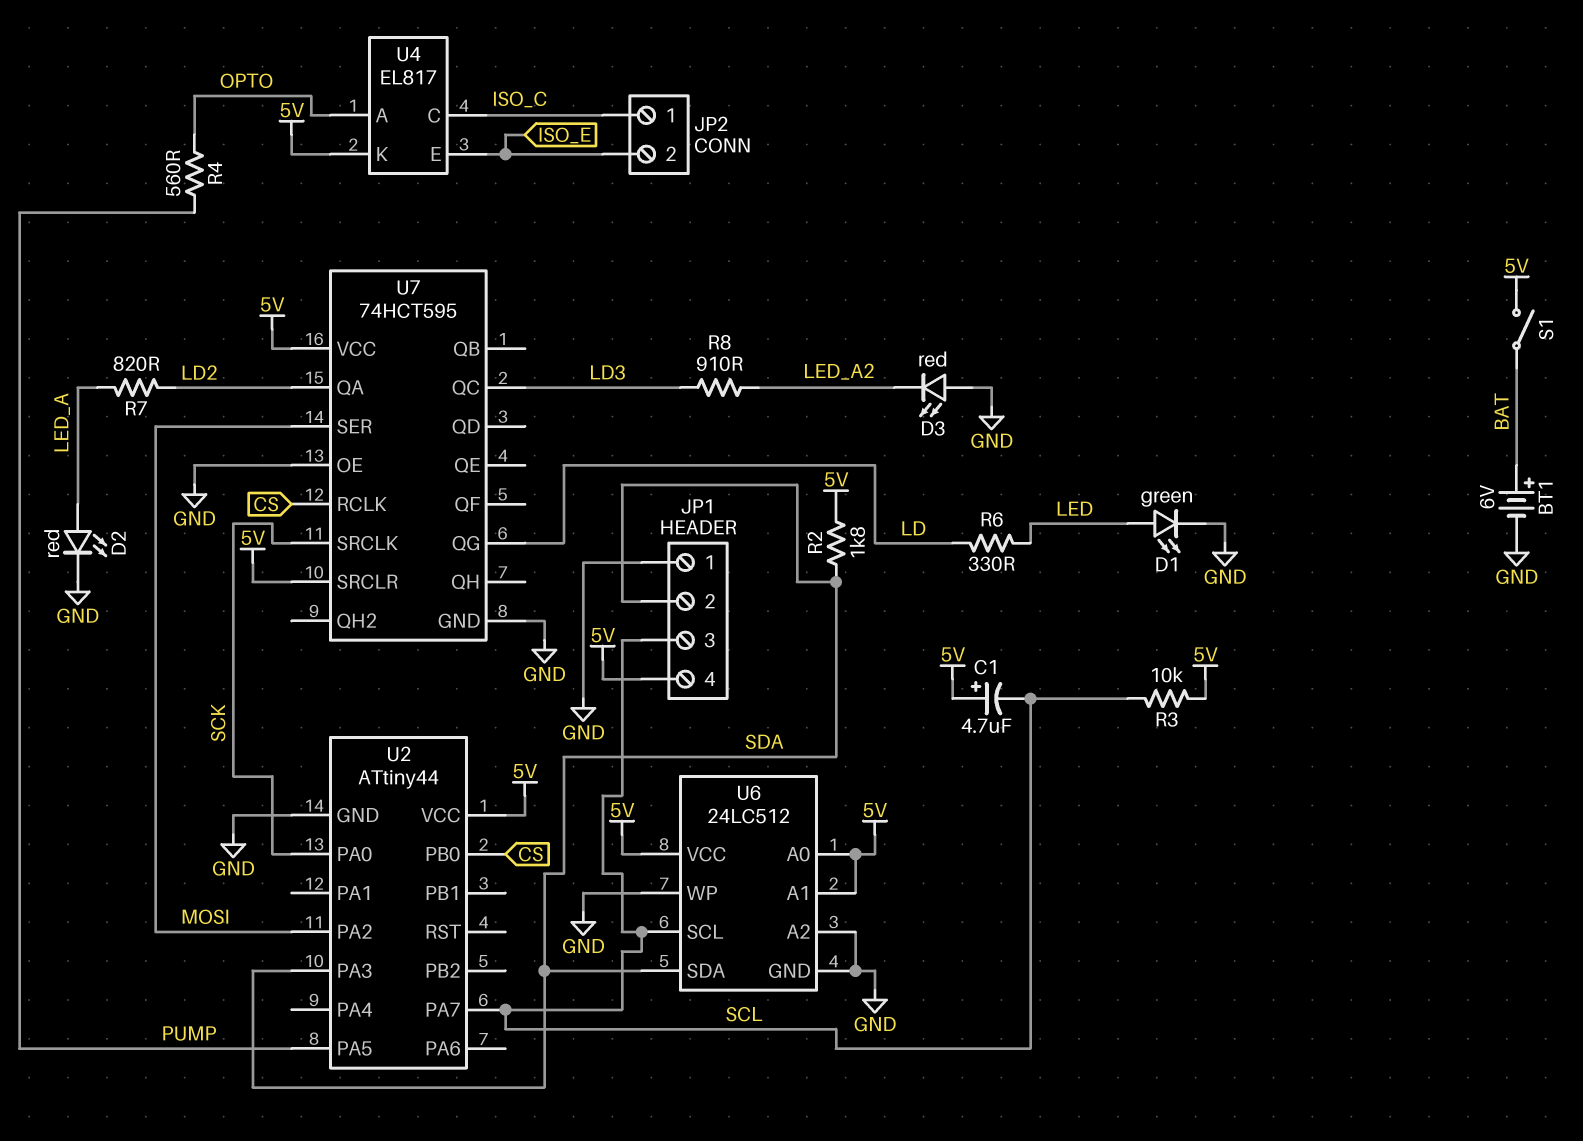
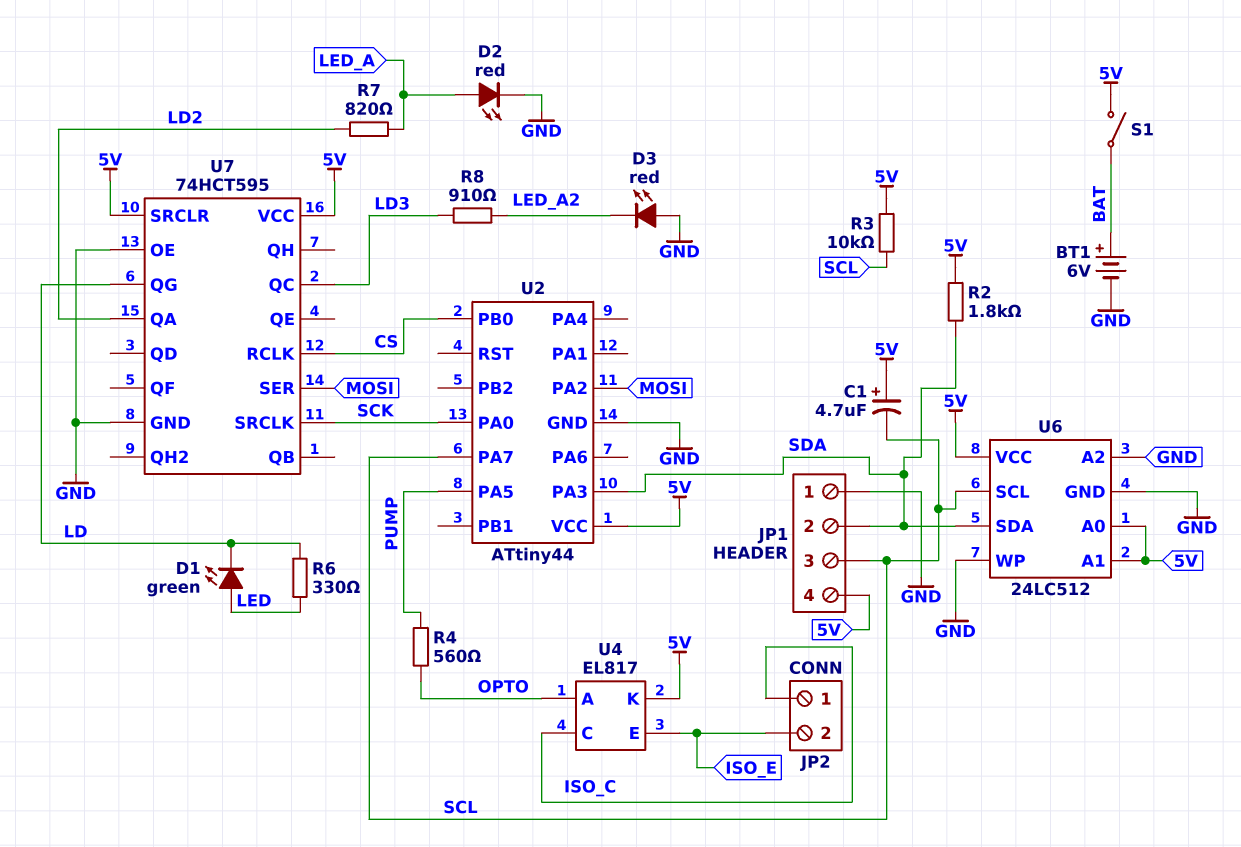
D1: LED green (A LED, K GND) -> LED green (A LED, K LD)

